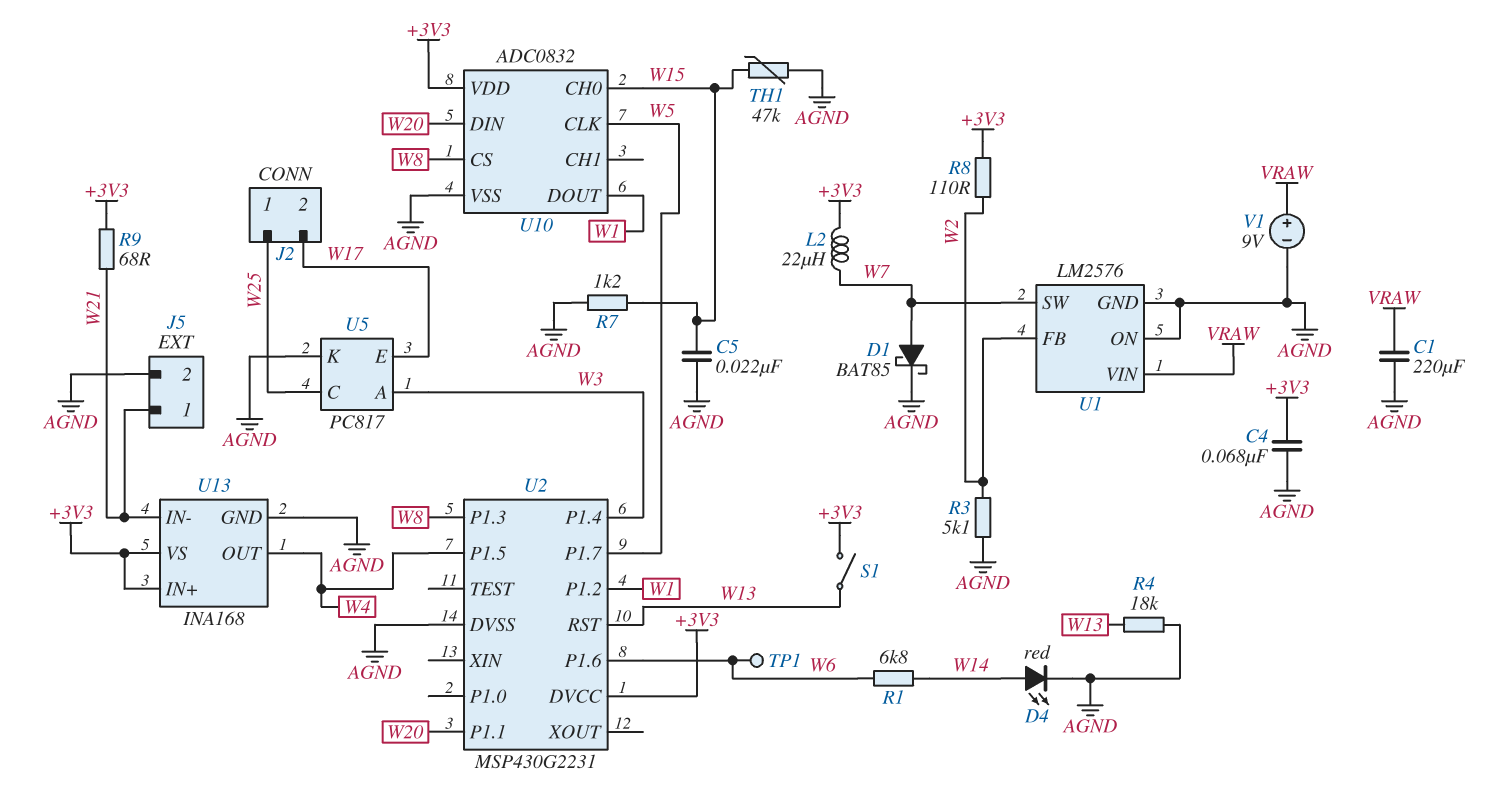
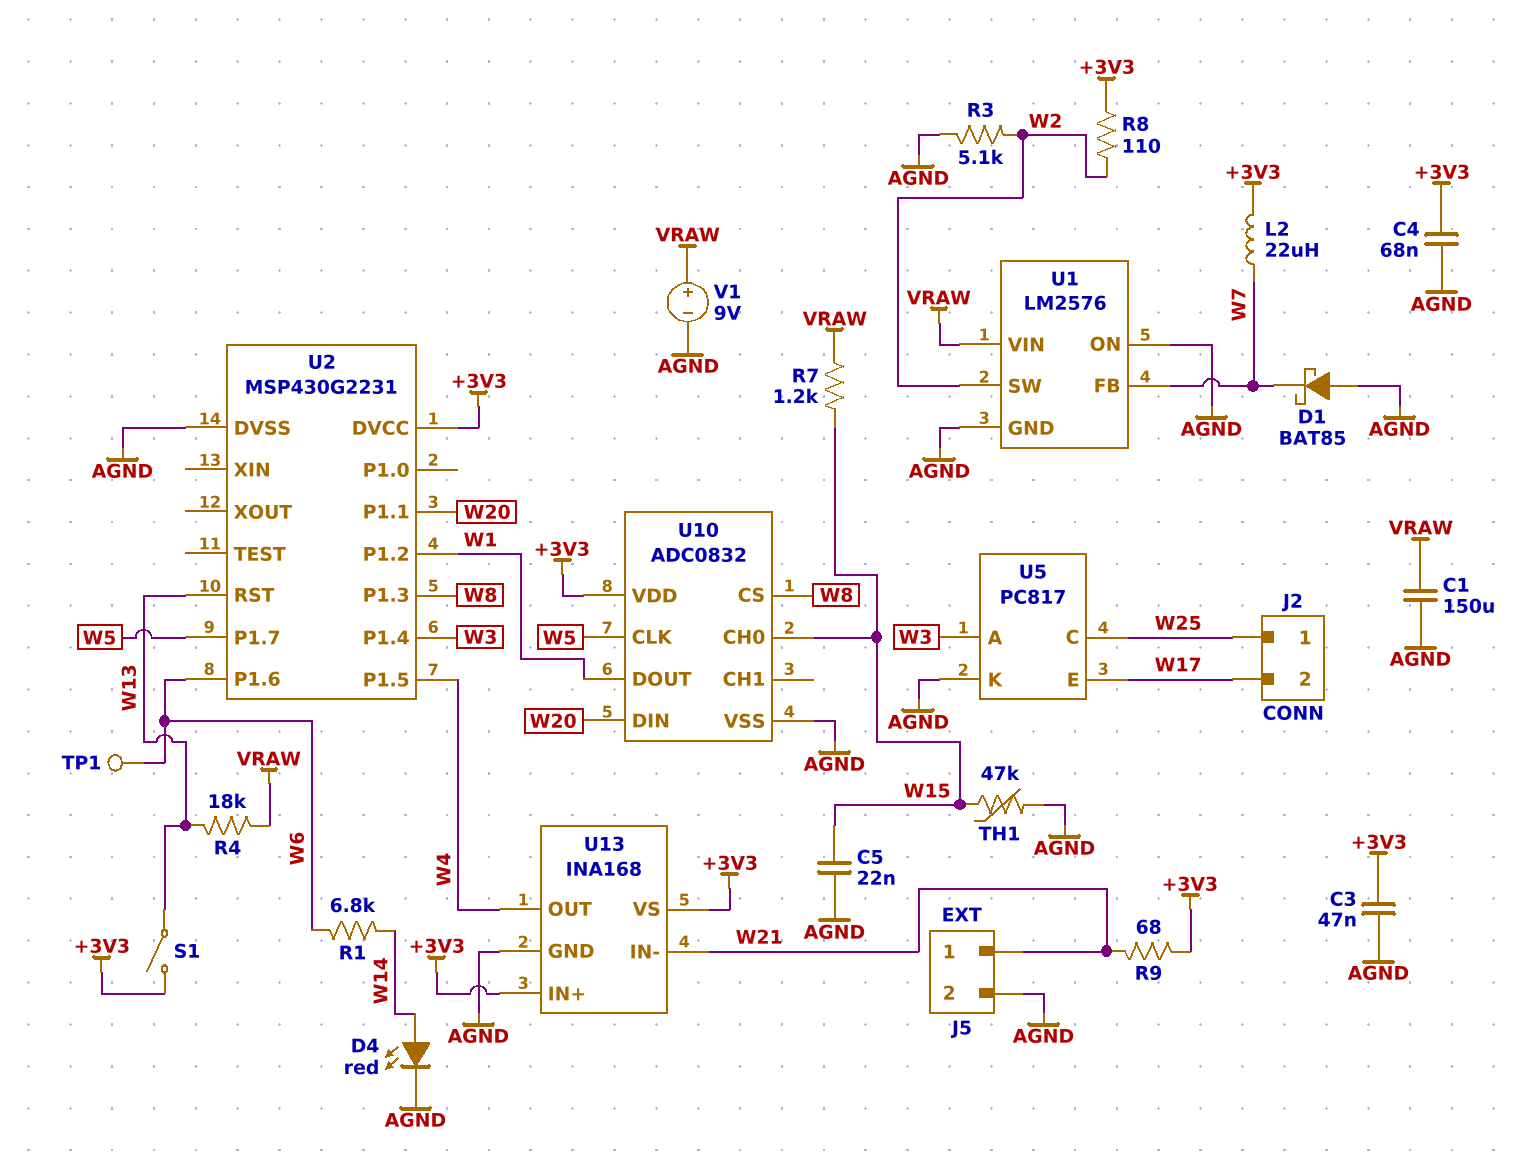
C1: 220uF (AGND, VRAW) -> 150uF (AGND, VRAW)
C3: none -> 47nF (+3V3, AGND)
D1: schottky BAT85 (A W7, K AGND) -> schottky BAT85 (A AGND, K W7)
R4: 18k (AGND, W13) -> 18k (VRAW, W13)
R7: 1.2k (AGND, W15) -> 1.2k (VRAW, W15)
U1 pin FB: W2 -> W7
U1 pin SW: W7 -> W2

